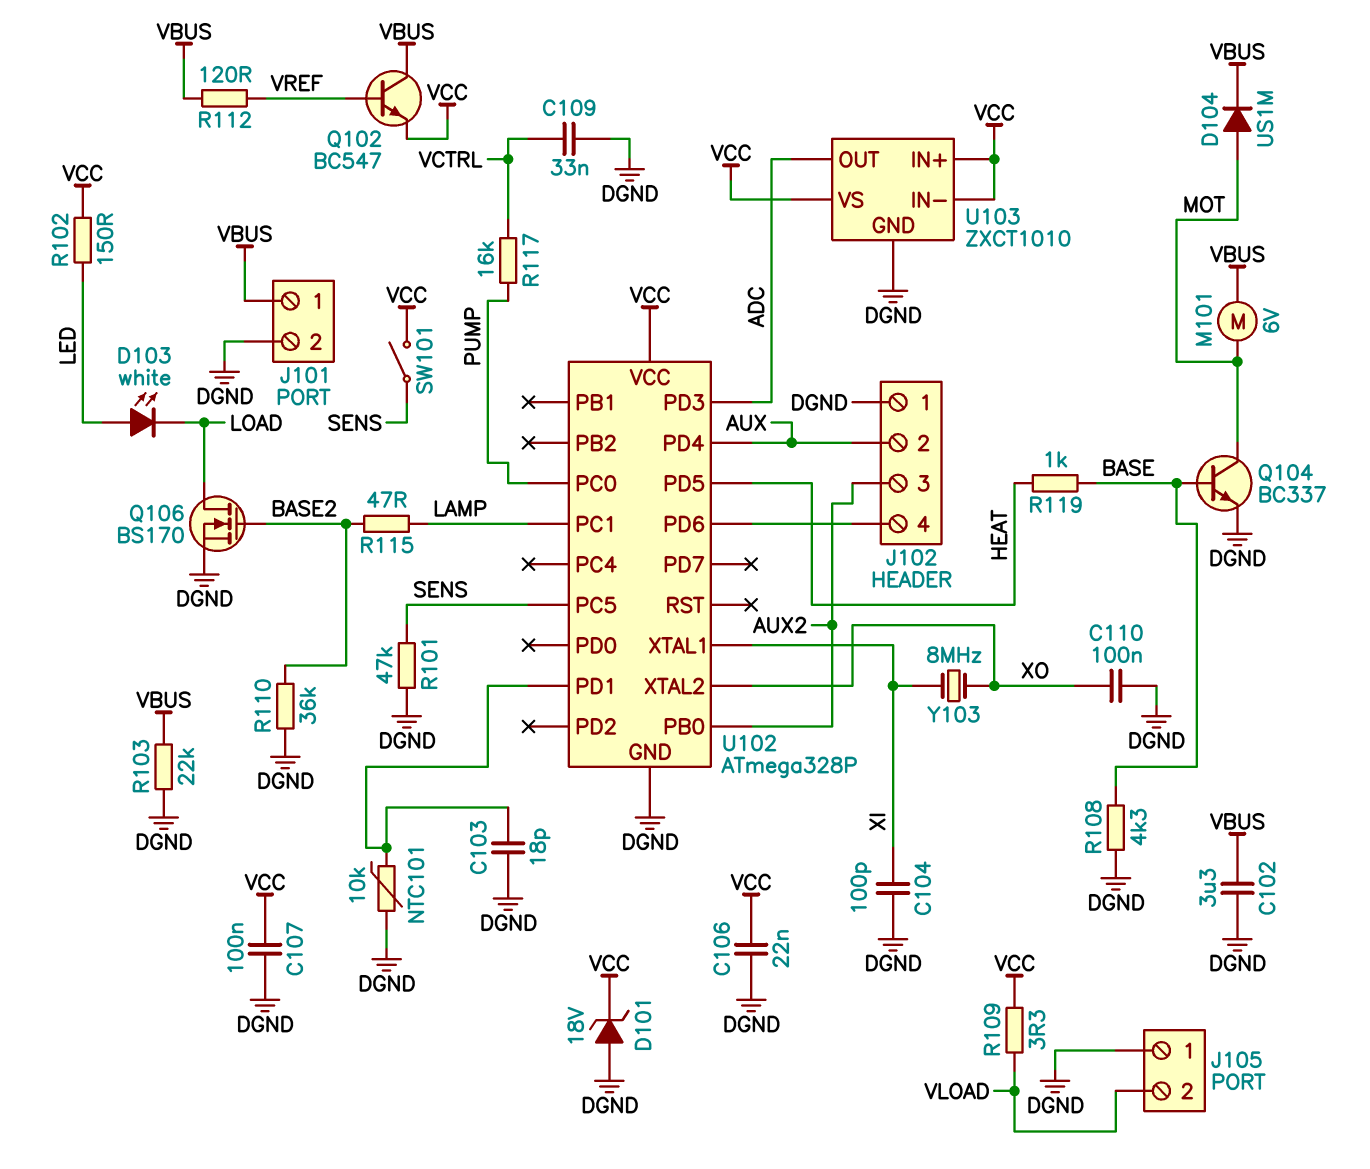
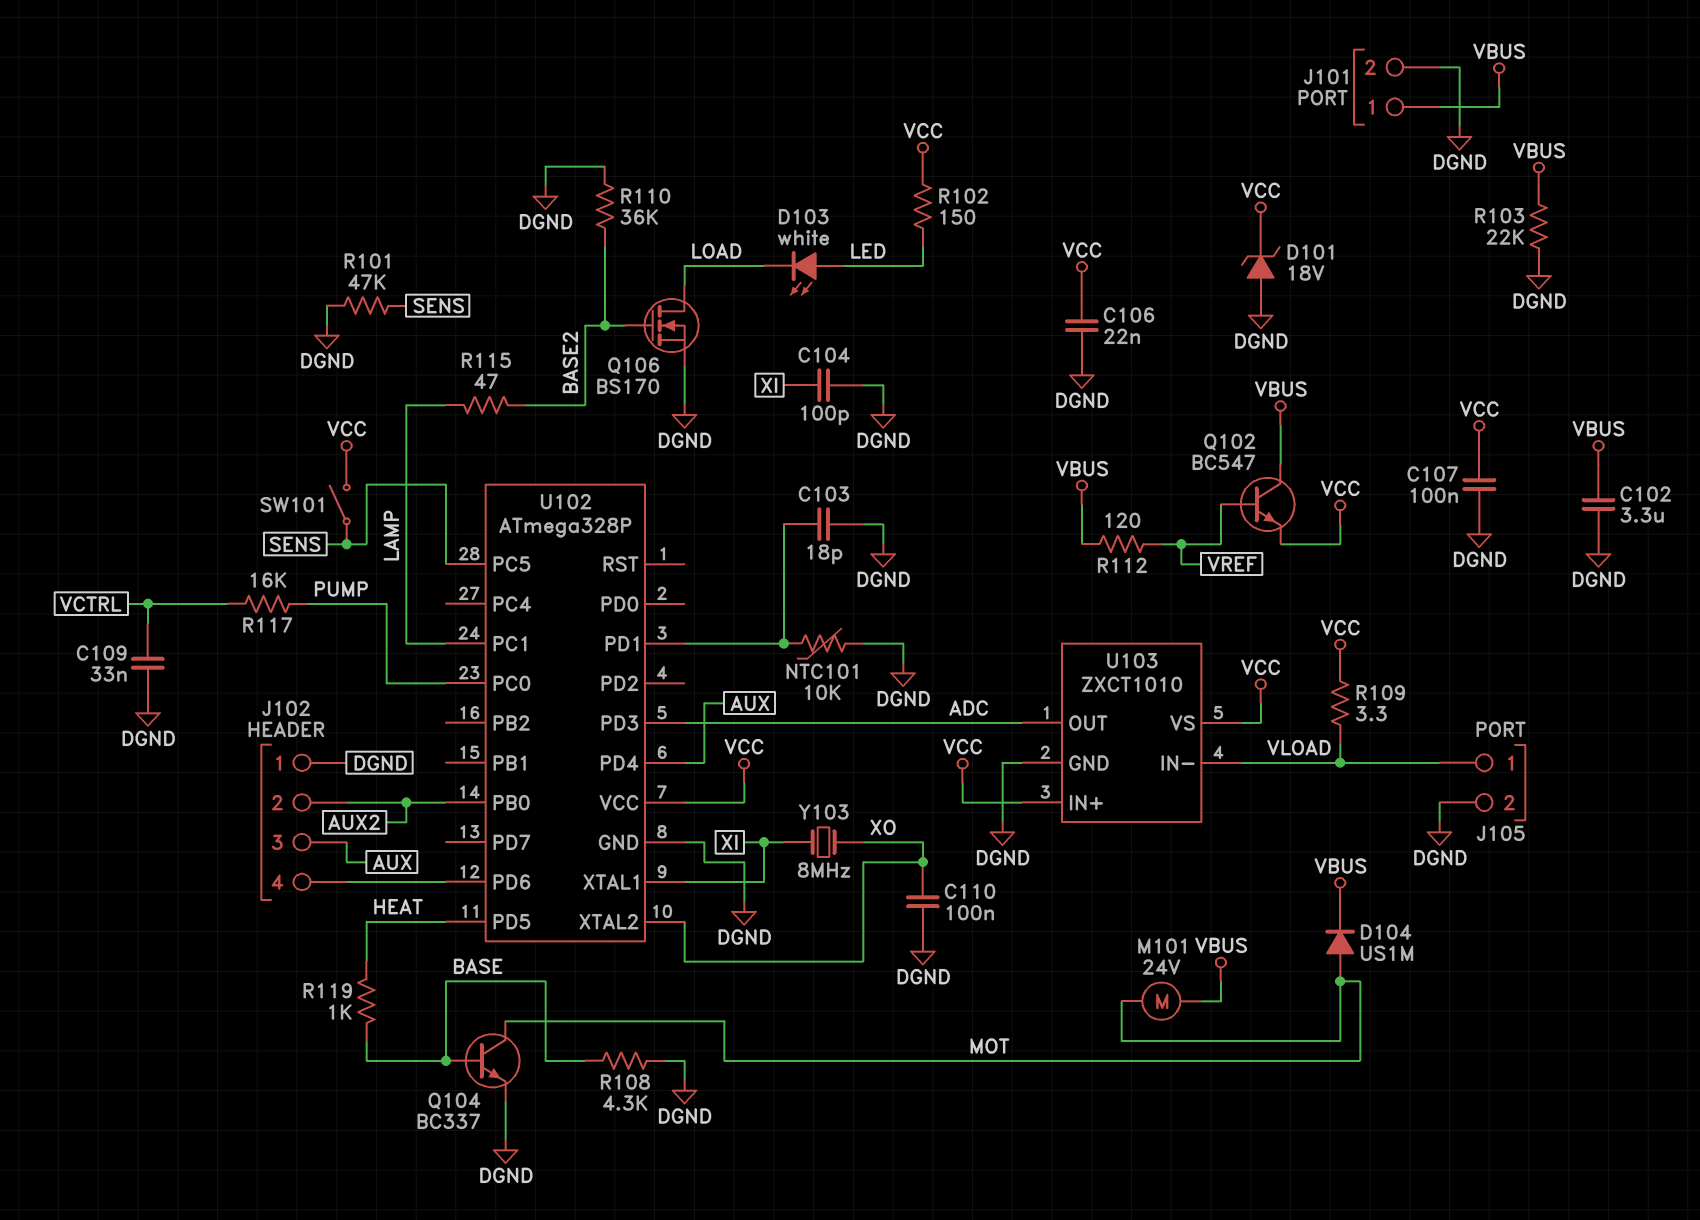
J102 pin 2: AUX -> AUX2
J102 pin 3: AUX2 -> AUX
J105 pin 1: DGND -> VLOAD
J105 pin 2: VLOAD -> DGND
M101: motor 6V (MOT, VBUS) -> motor 24V (MOT, VBUS)
U103 pin IN-: VCC -> VLOAD

